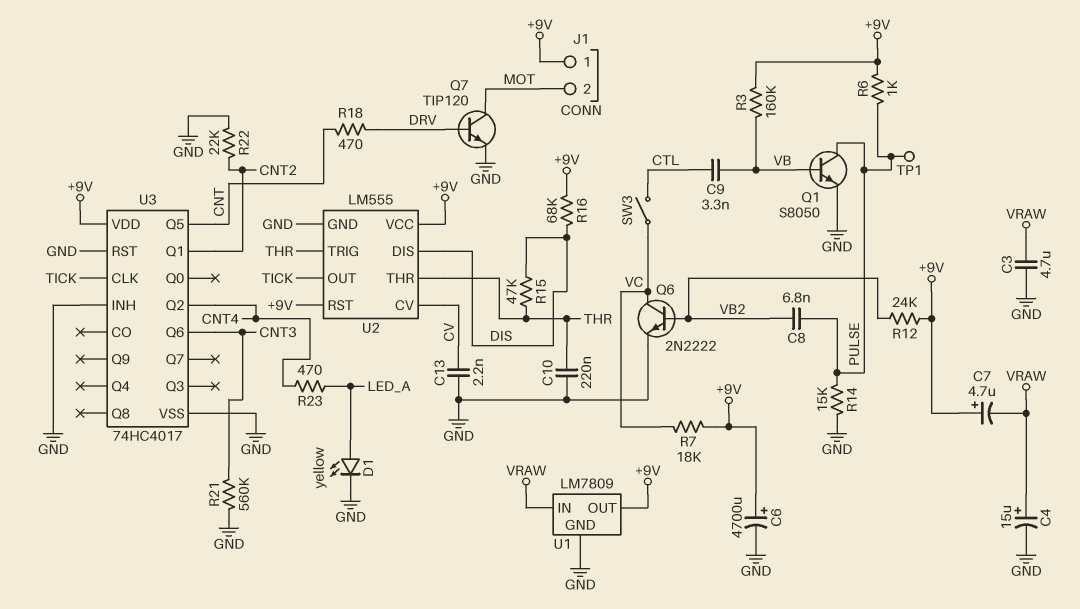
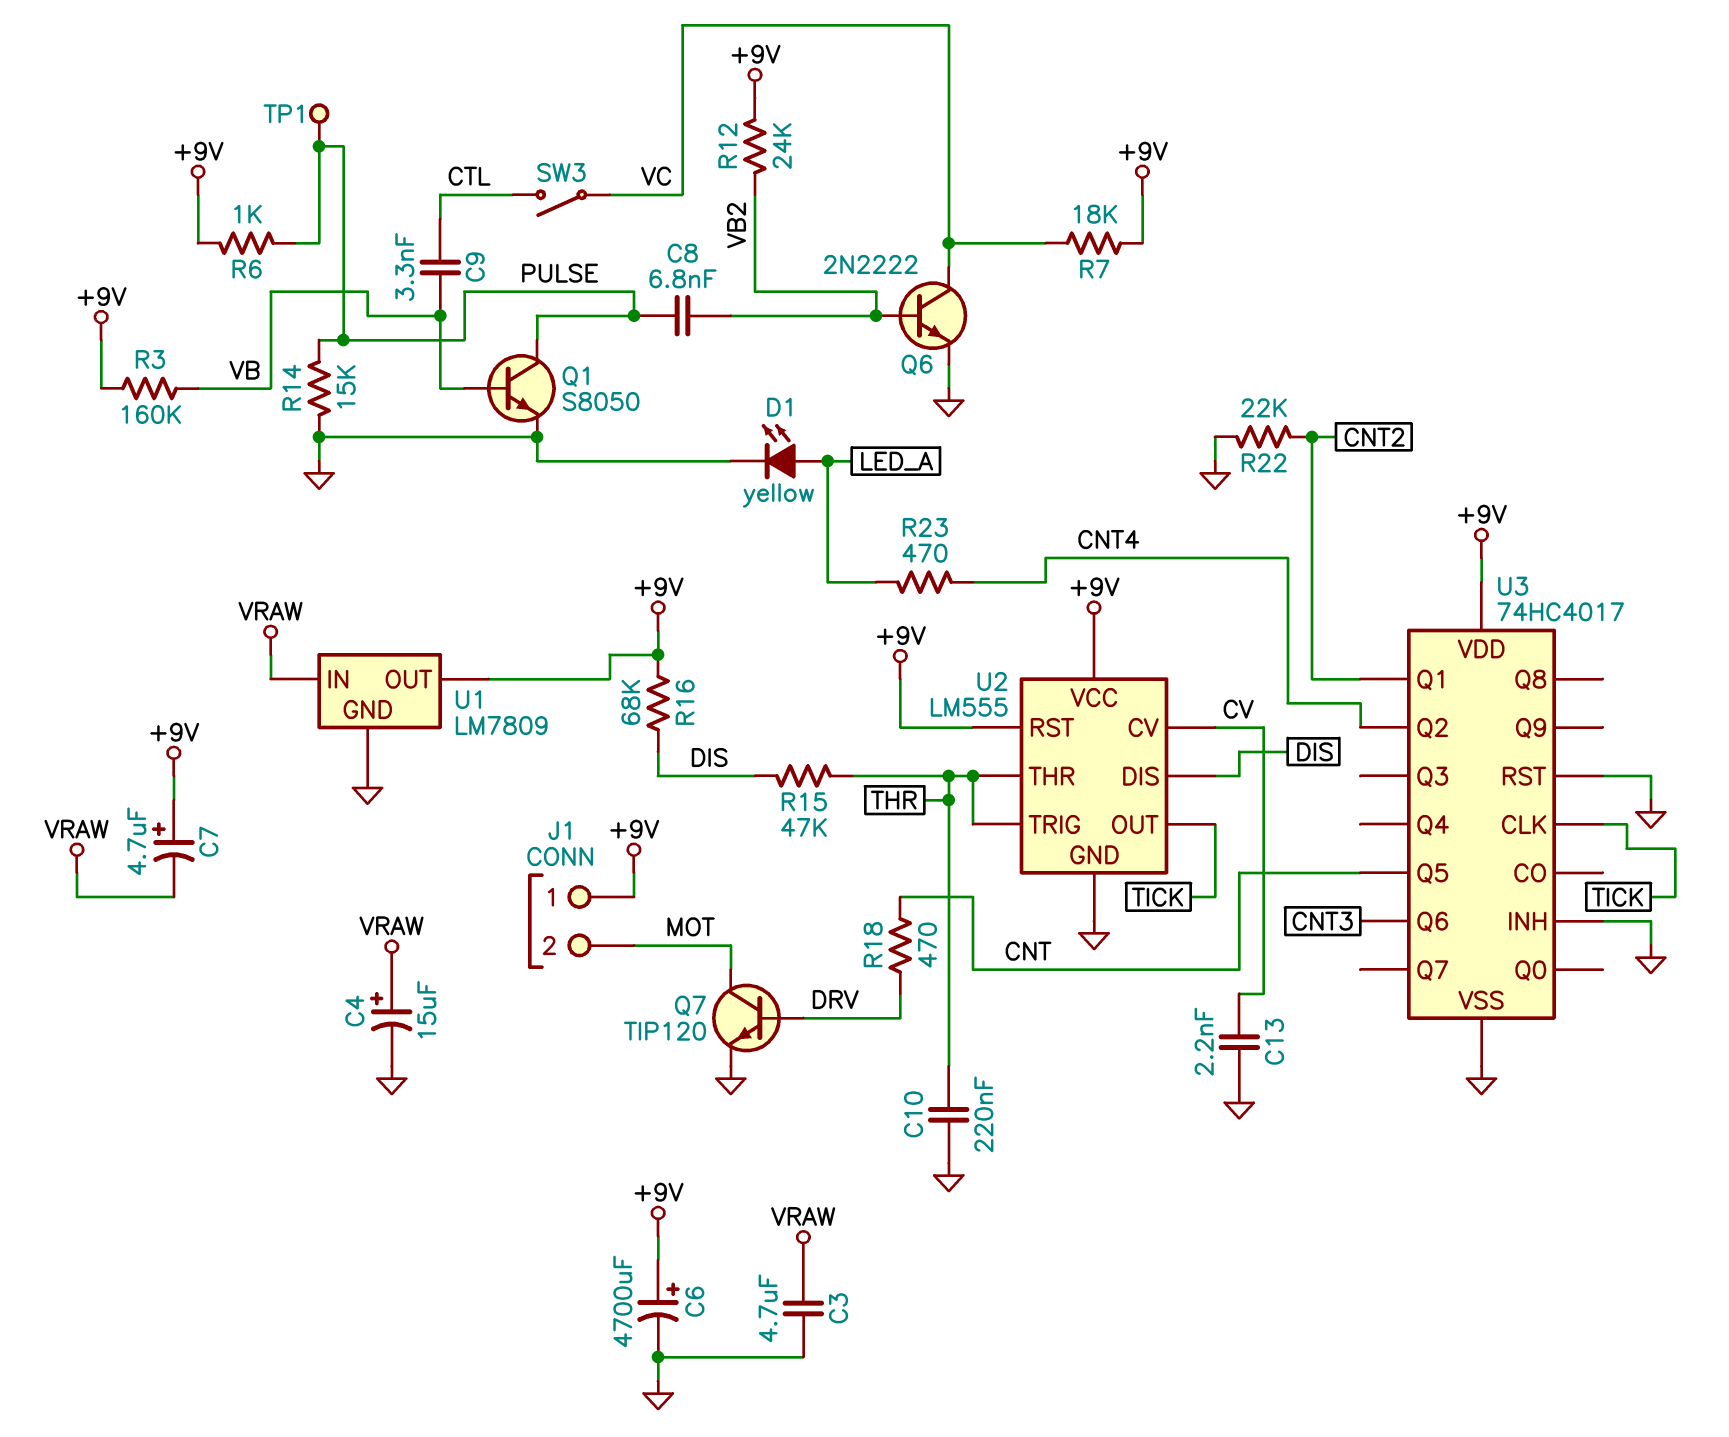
R21: 560k (CNT3, GND) -> none

